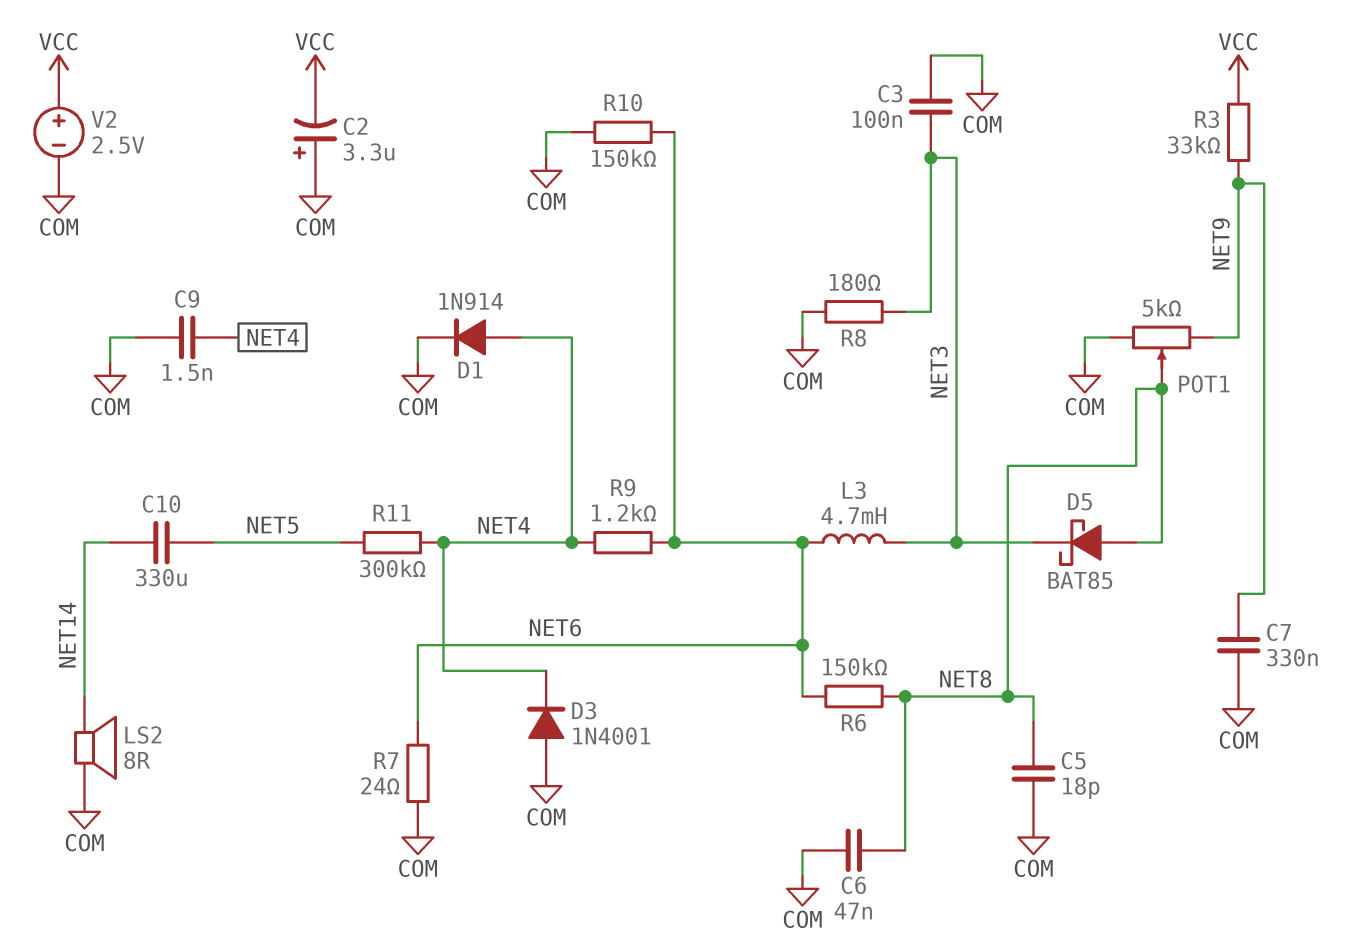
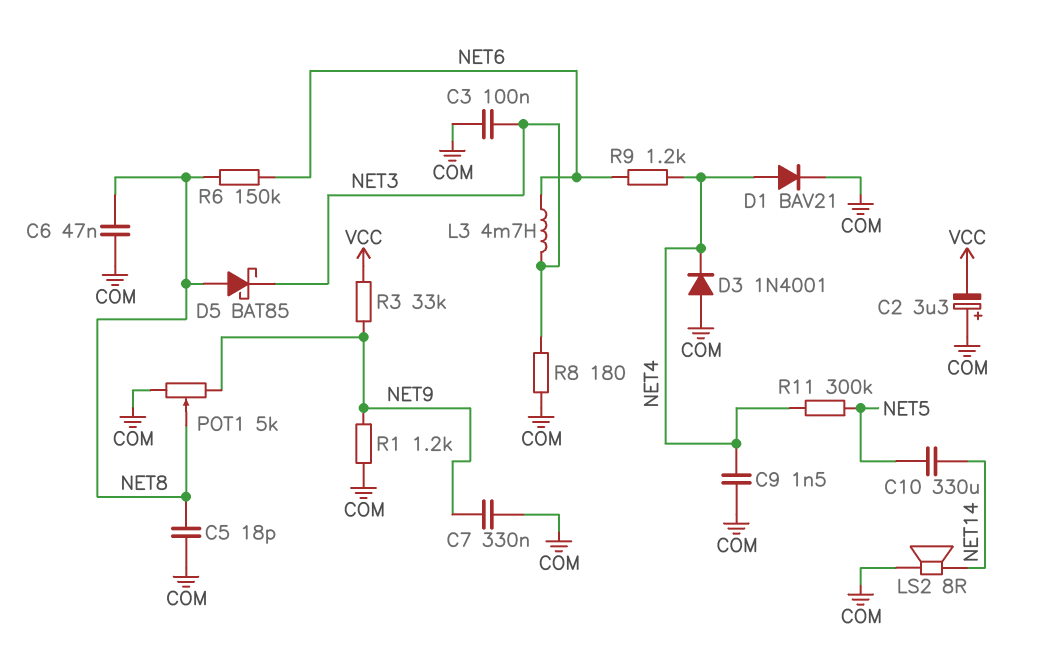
D1: diode 1N914 (A NET4, K COM) -> diode BAV21 (A NET4, K COM)
R1: none -> 1.2k (COM, NET9)
R7: 24 (COM, NET6) -> none
R10: 150k (COM, NET6) -> none
V2: 2.5V (plus VCC, minus COM) -> none

